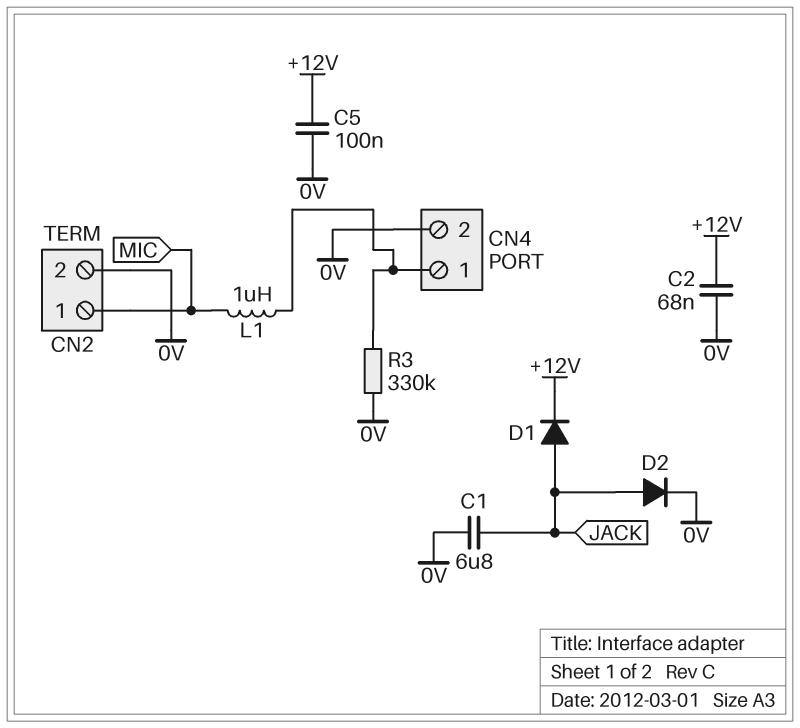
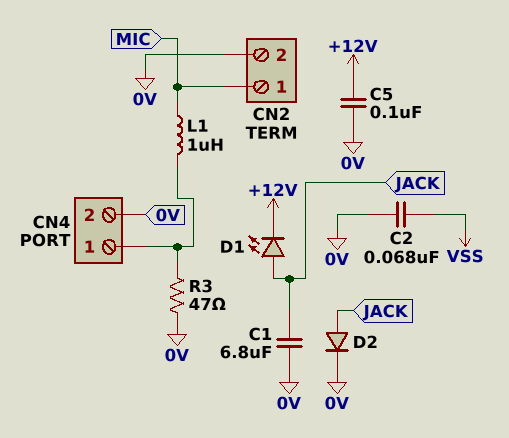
C2: 68nF (+12V, 0V) -> 68nF (0V, VSS)
D1: diode (A JACK, K +12V) -> LED (A JACK, K +12V)
R3: 330k (0V, CN4/1) -> 47 (0V, CN4/1)

